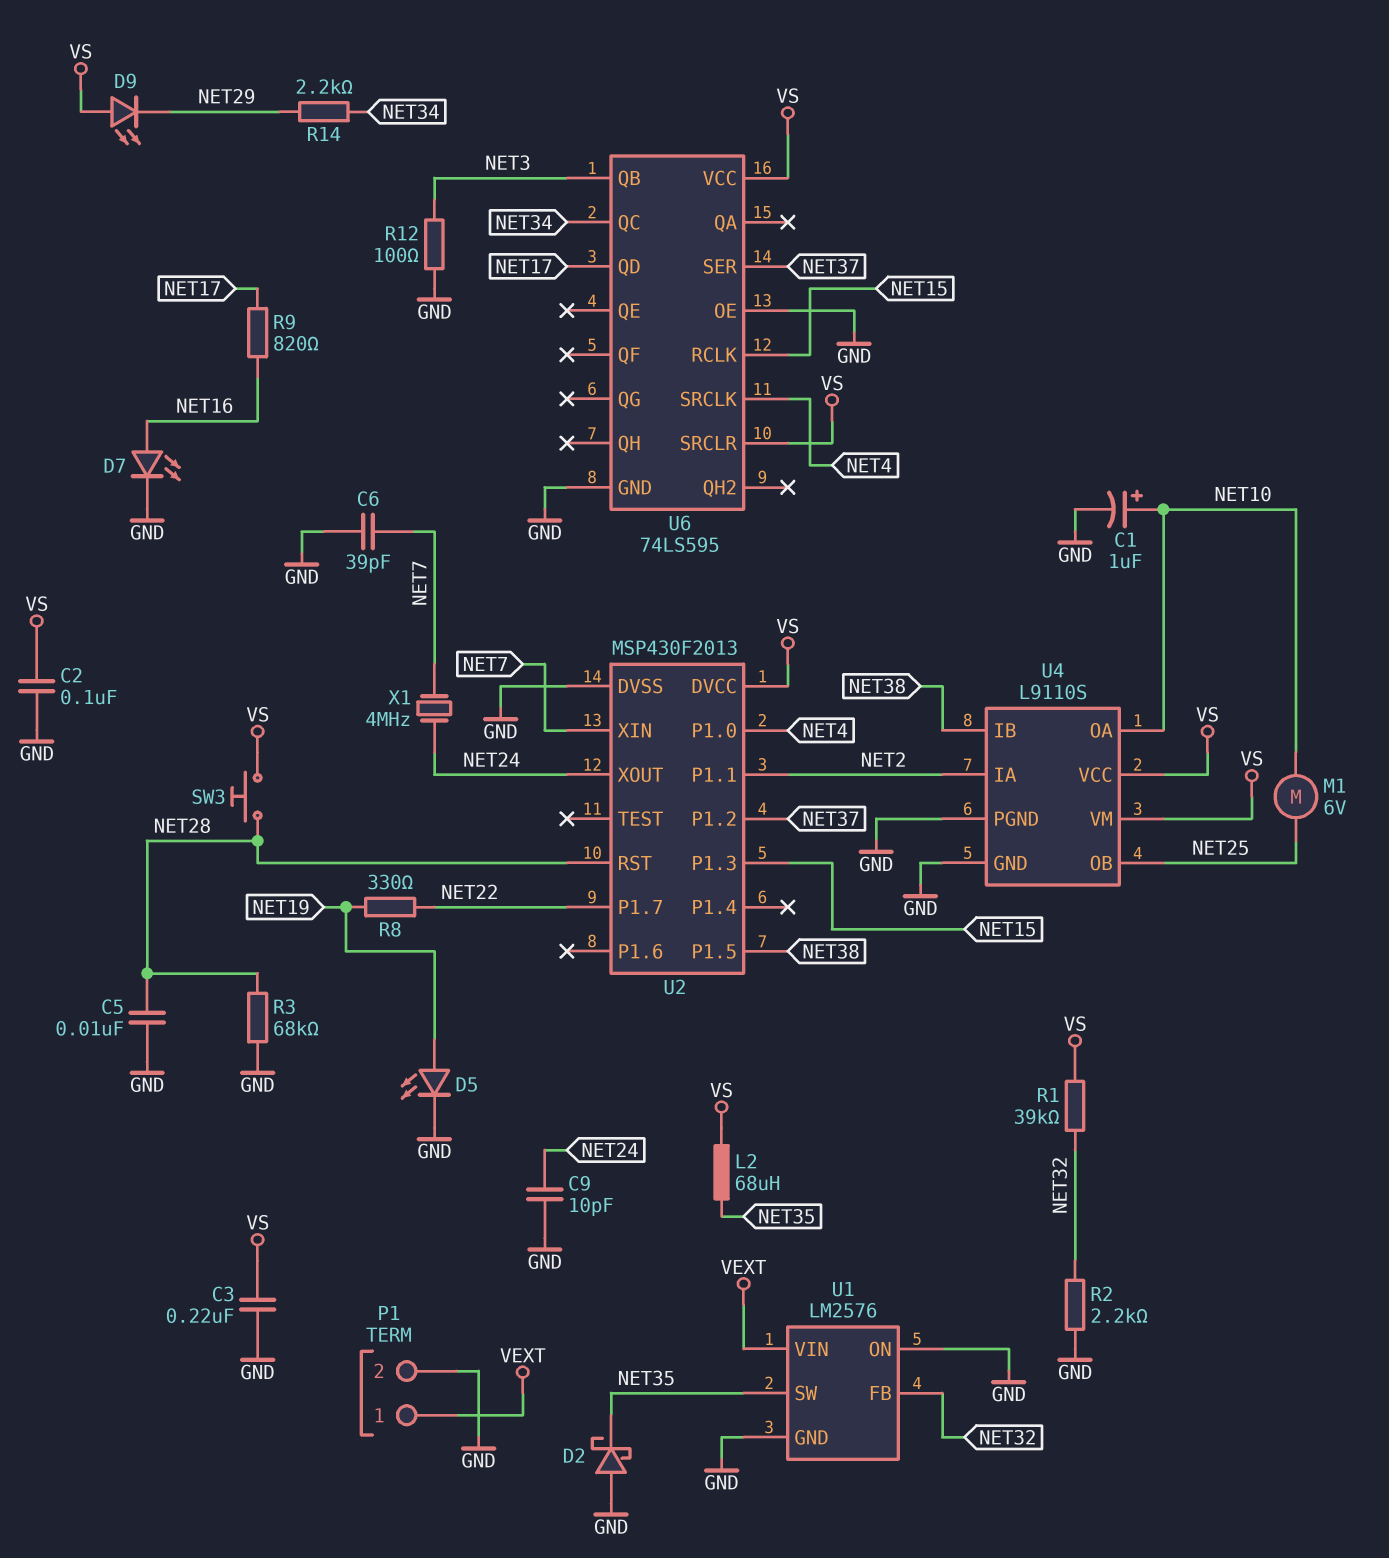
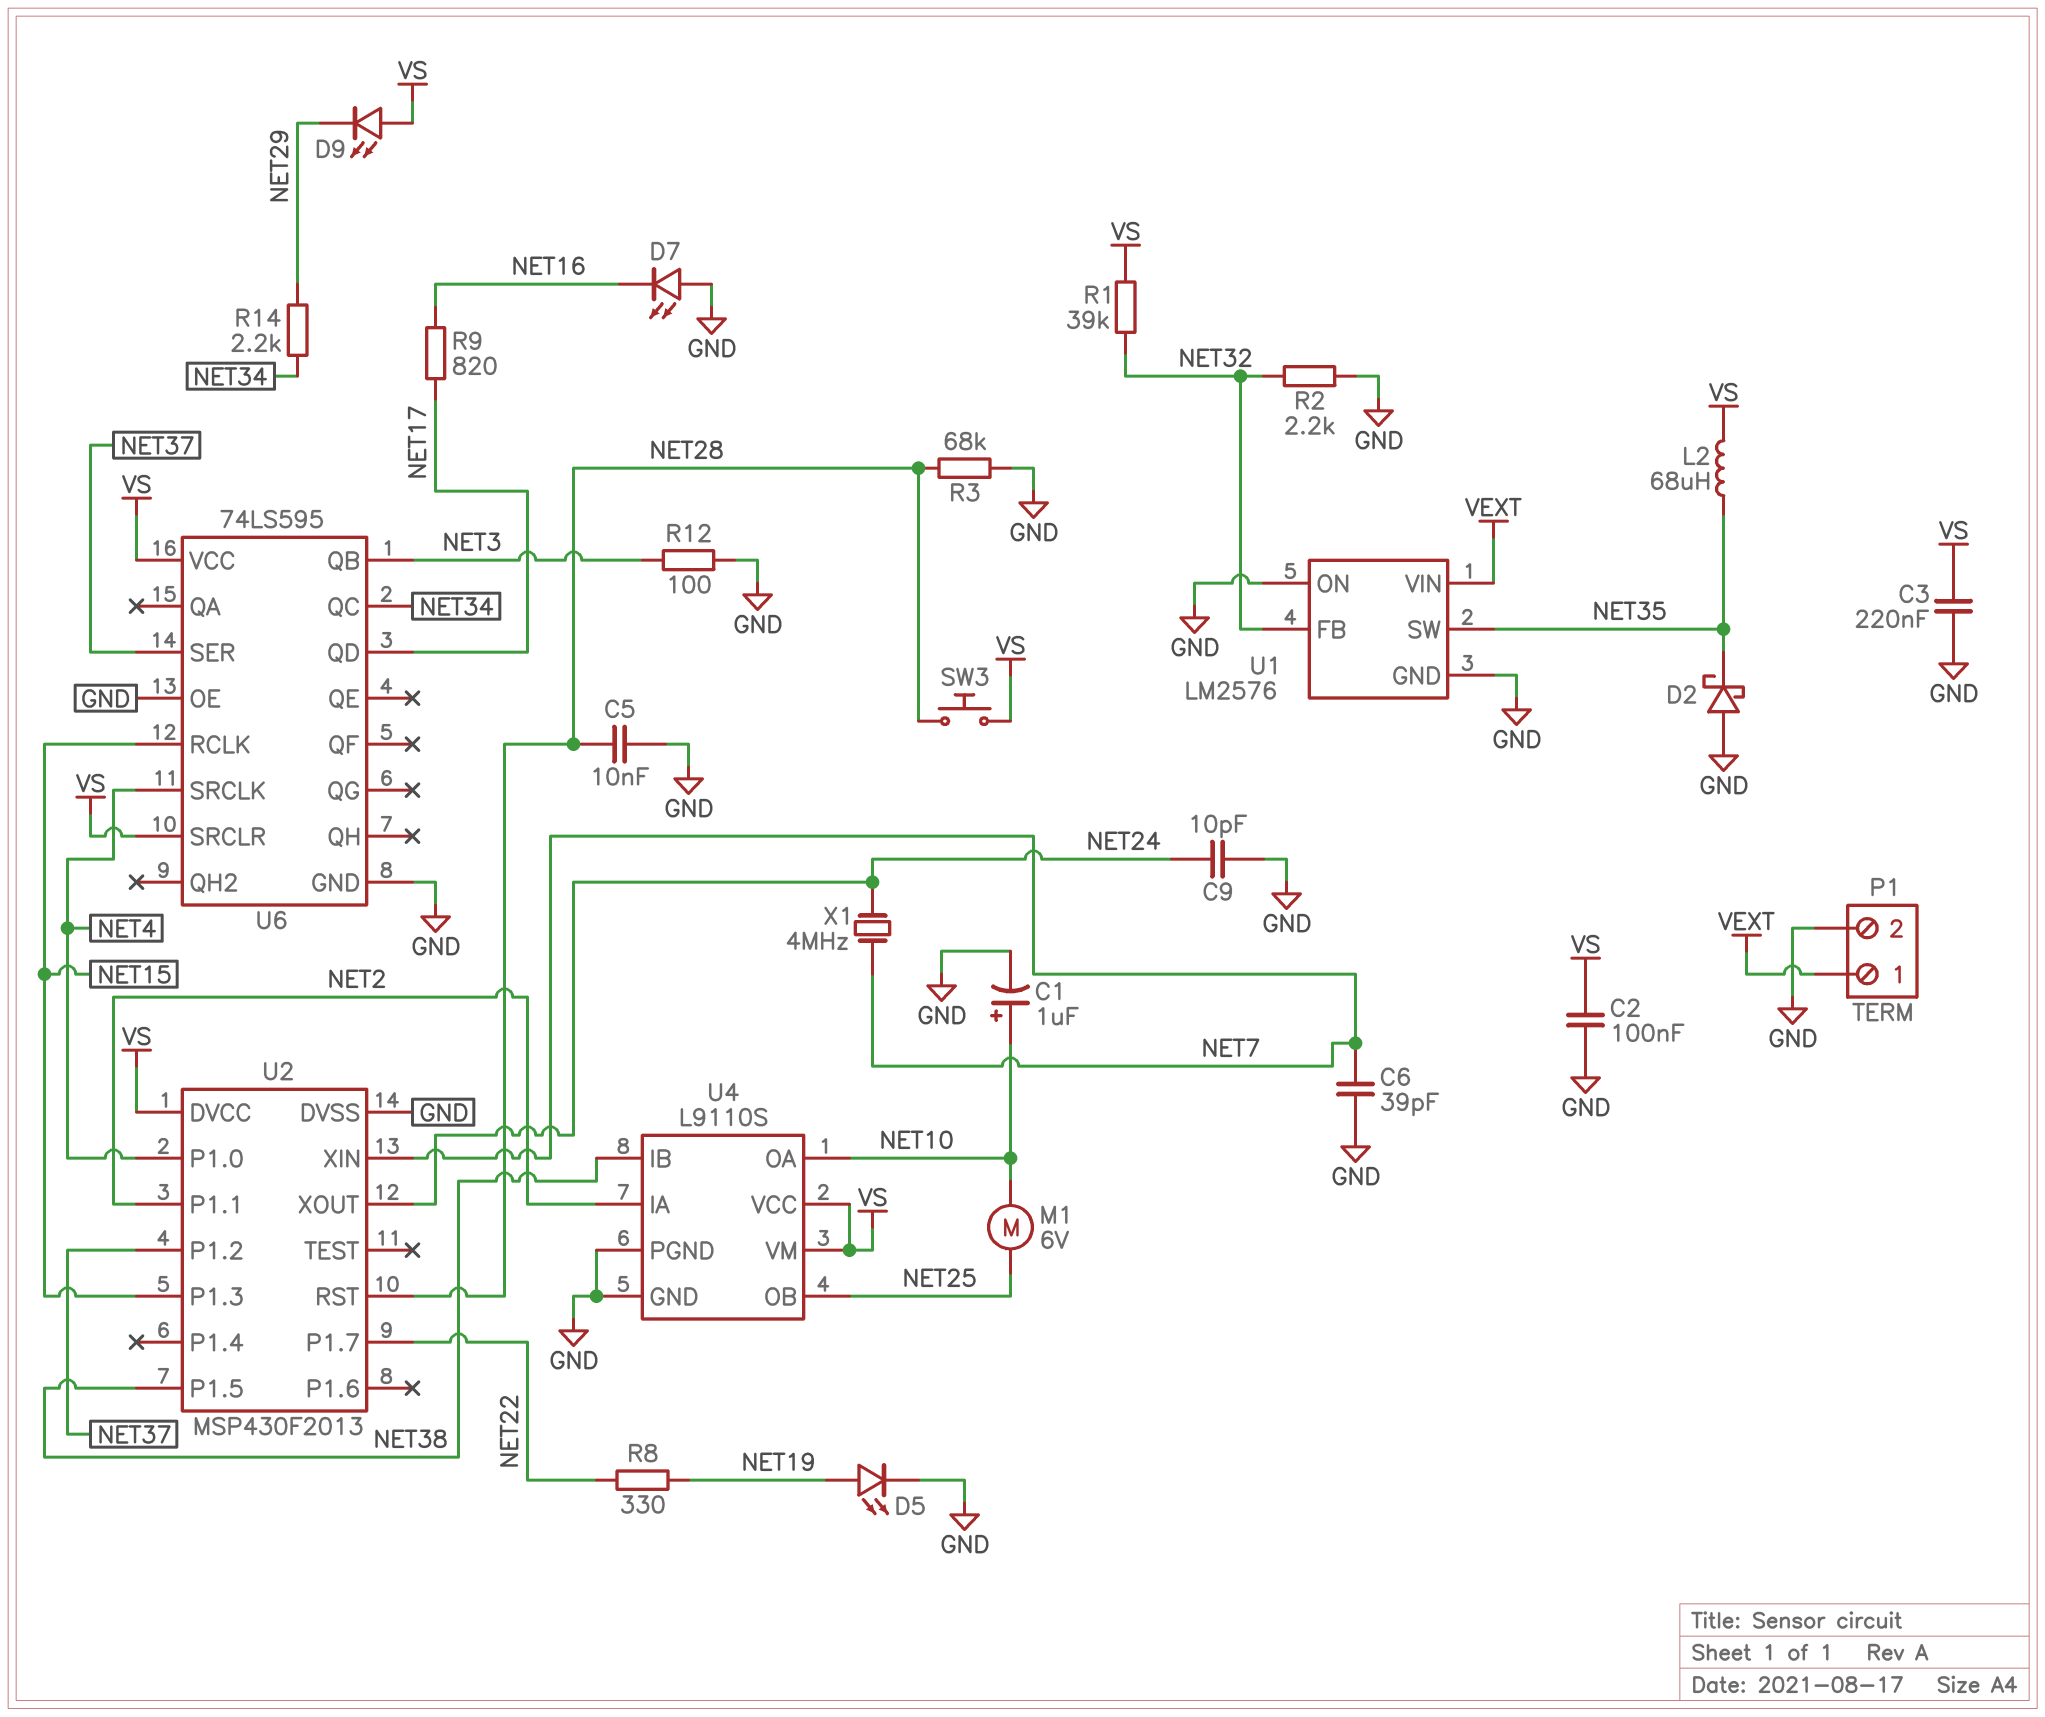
D7: LED (A NET16, K GND) -> LED (A GND, K NET16)

